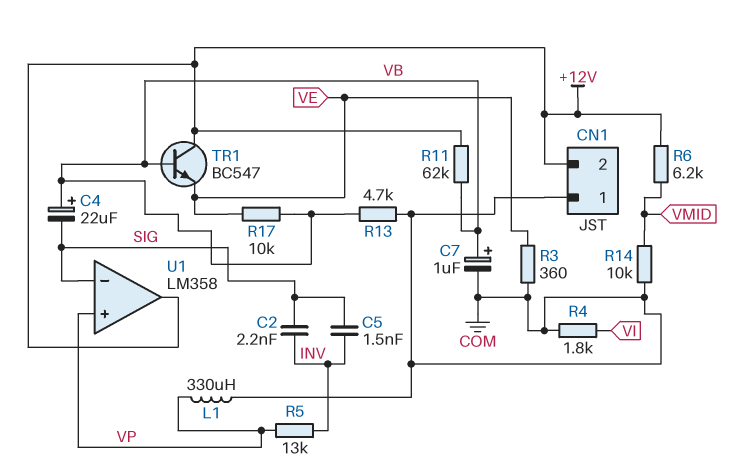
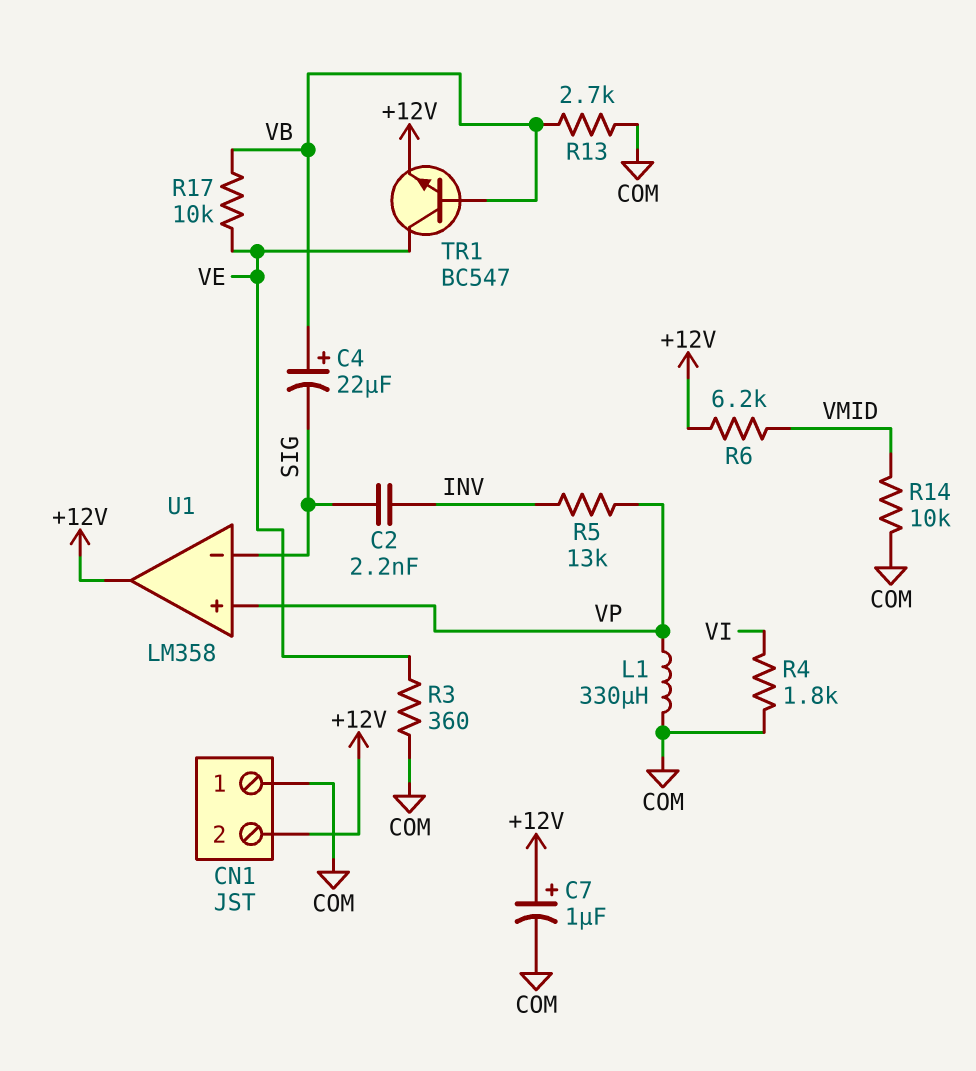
C5: 1.5nF (INV, SIG) -> none
C7: 1uF (plus VB, minus COM) -> 1uF (plus +12V, minus COM)
R11: 62k (+12V, VB) -> none
R13: 4.7k (COM, VB) -> 2.7k (COM, VB)
TR1: NPN BC547 (B VB, C +12V, E VE) -> NPN BC547 (B VB, C VE, E +12V)

